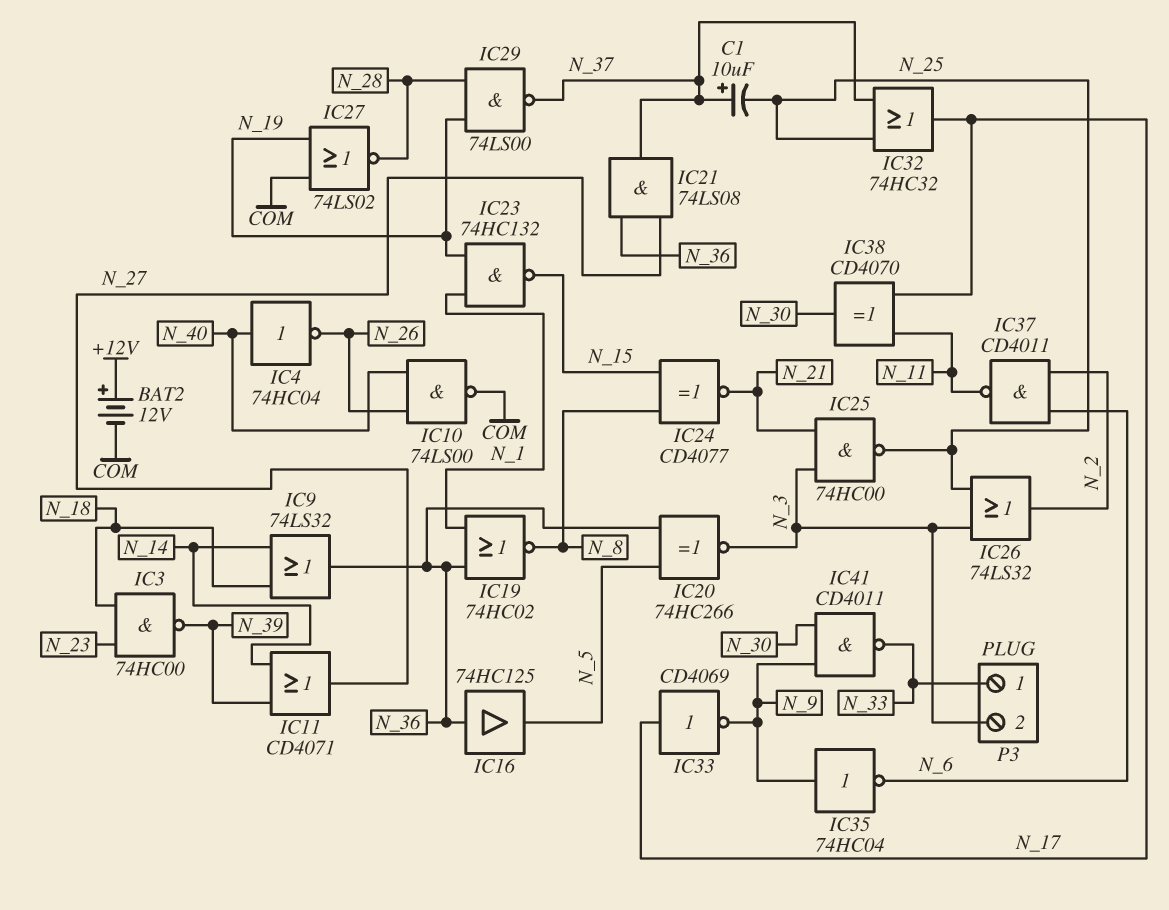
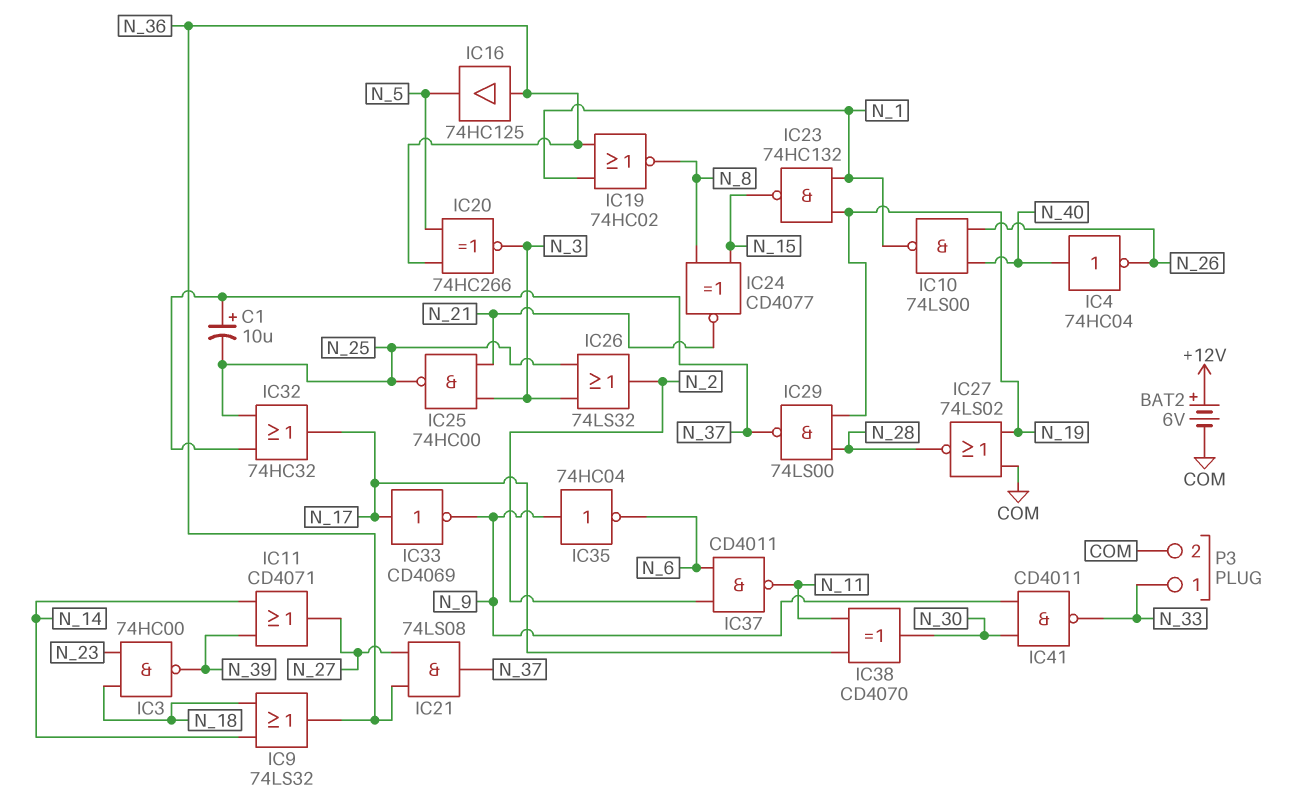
BAT2: 12V (plus +12V, minus COM) -> 6V (plus +12V, minus COM)
IC10: NAND 74LS00 (in N_26, in N_40, out COM) -> NAND 74LS00 (in N_26, in N_40, out N_1)
P3 pin 2: N_3 -> COM

